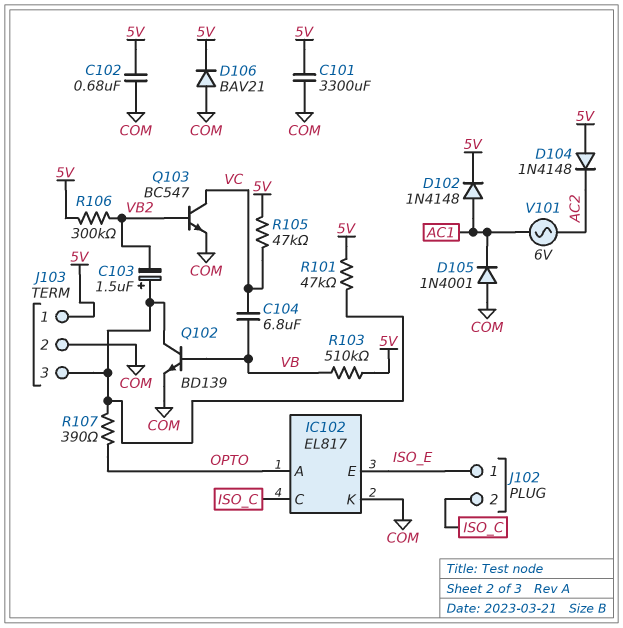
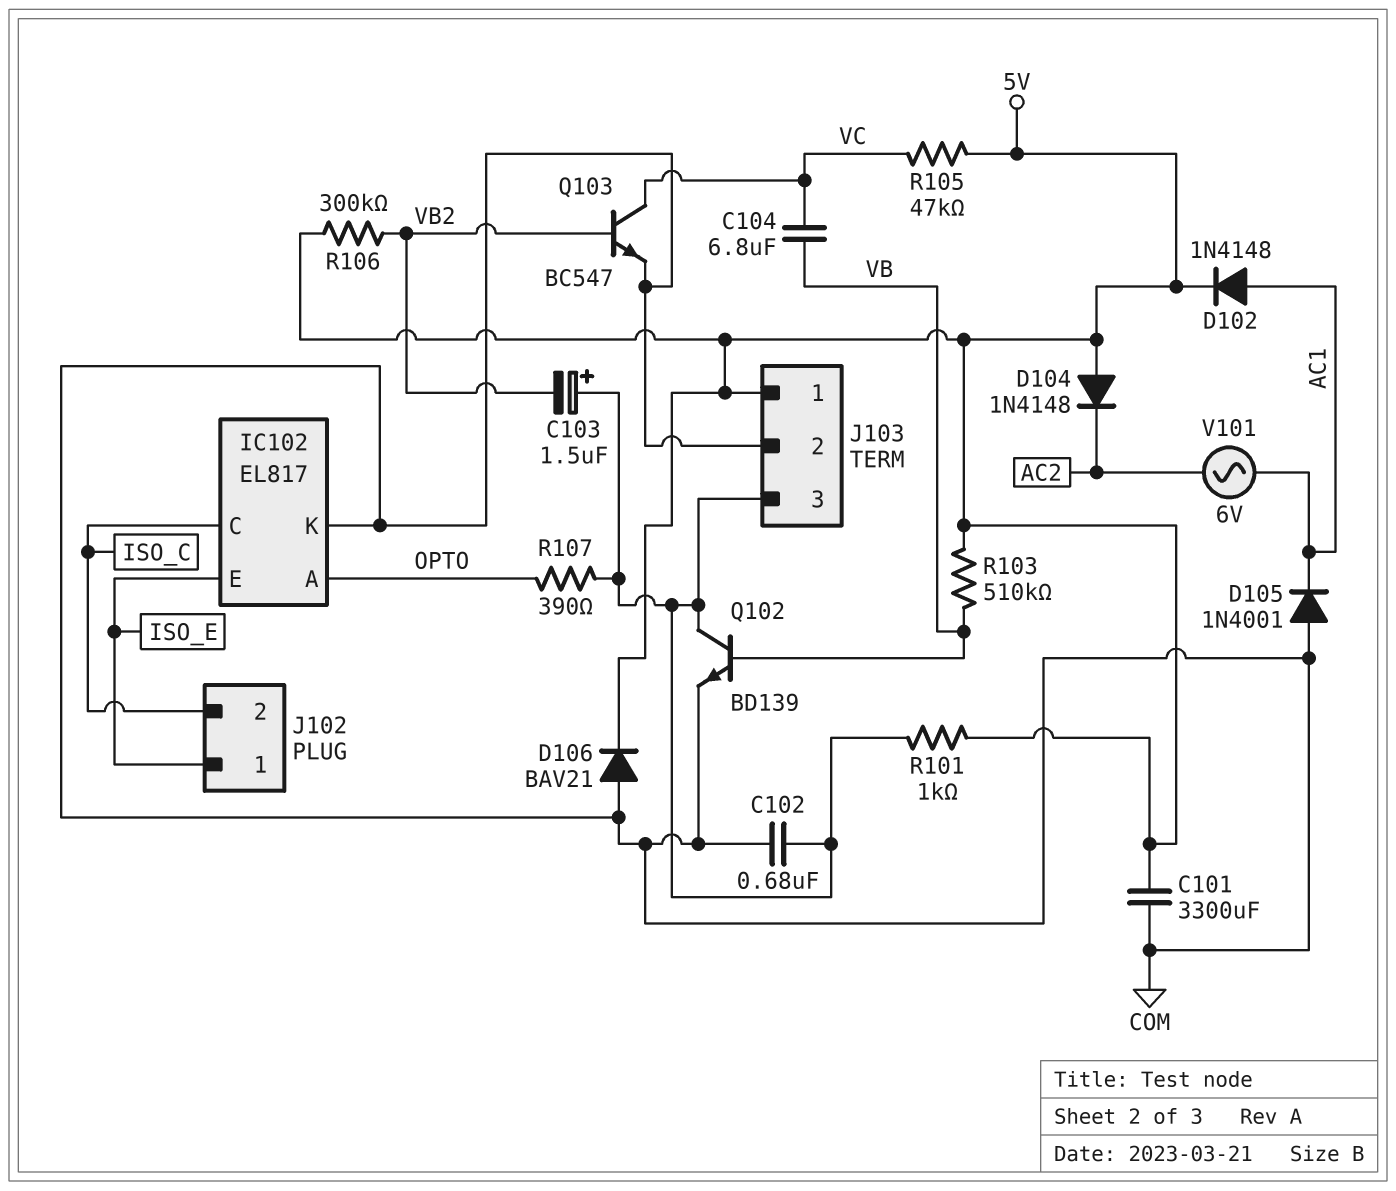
C102: 680nF (5V, COM) -> 680nF (COM, J103/3)
R101: 47k (5V, J103/3) -> 1k (5V, J103/3)

